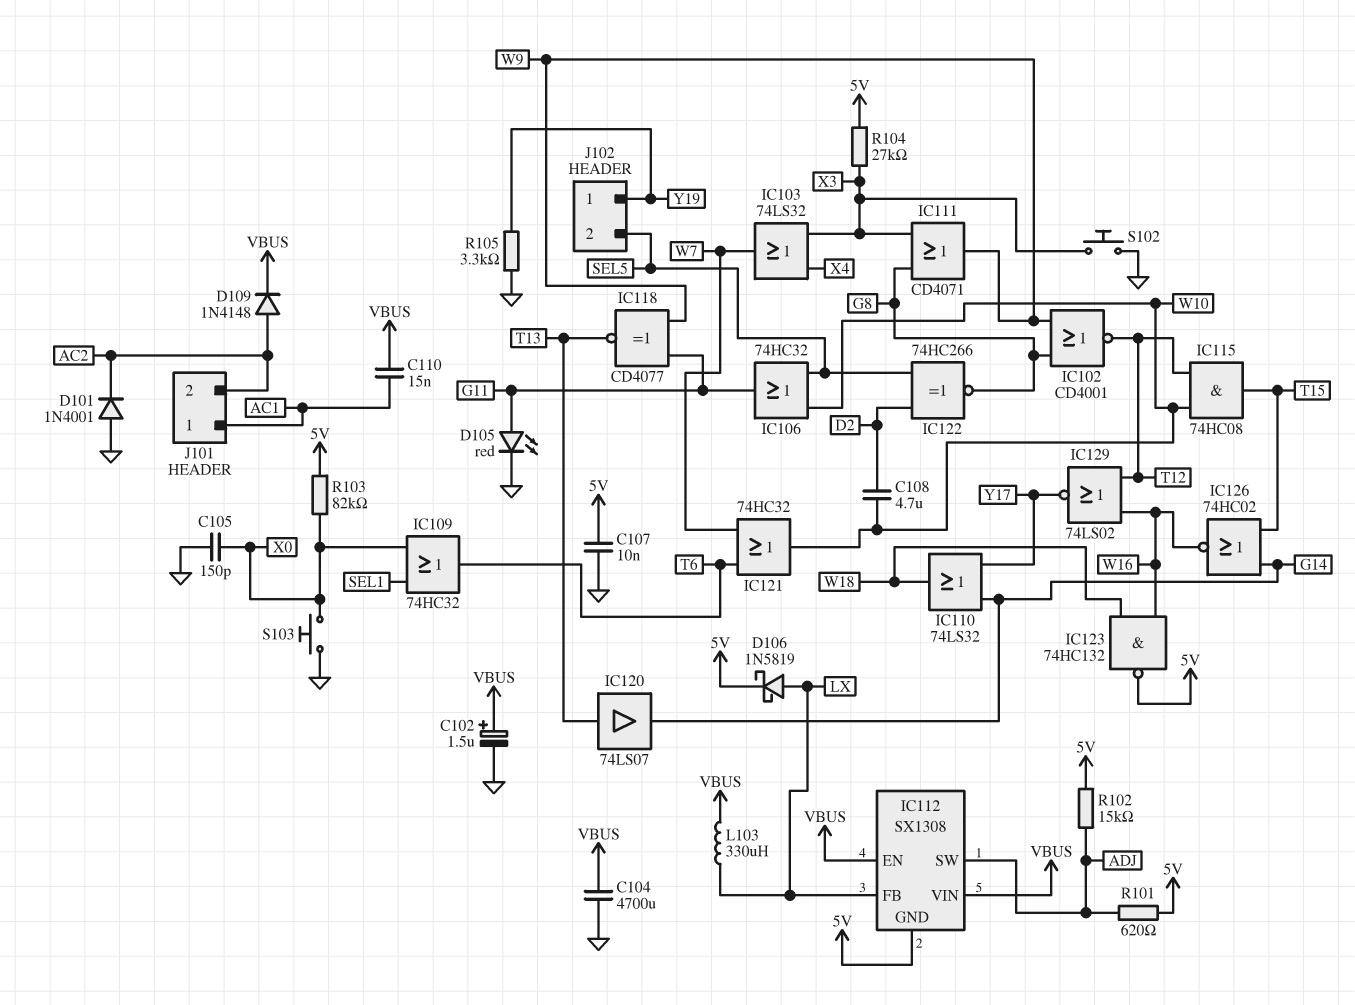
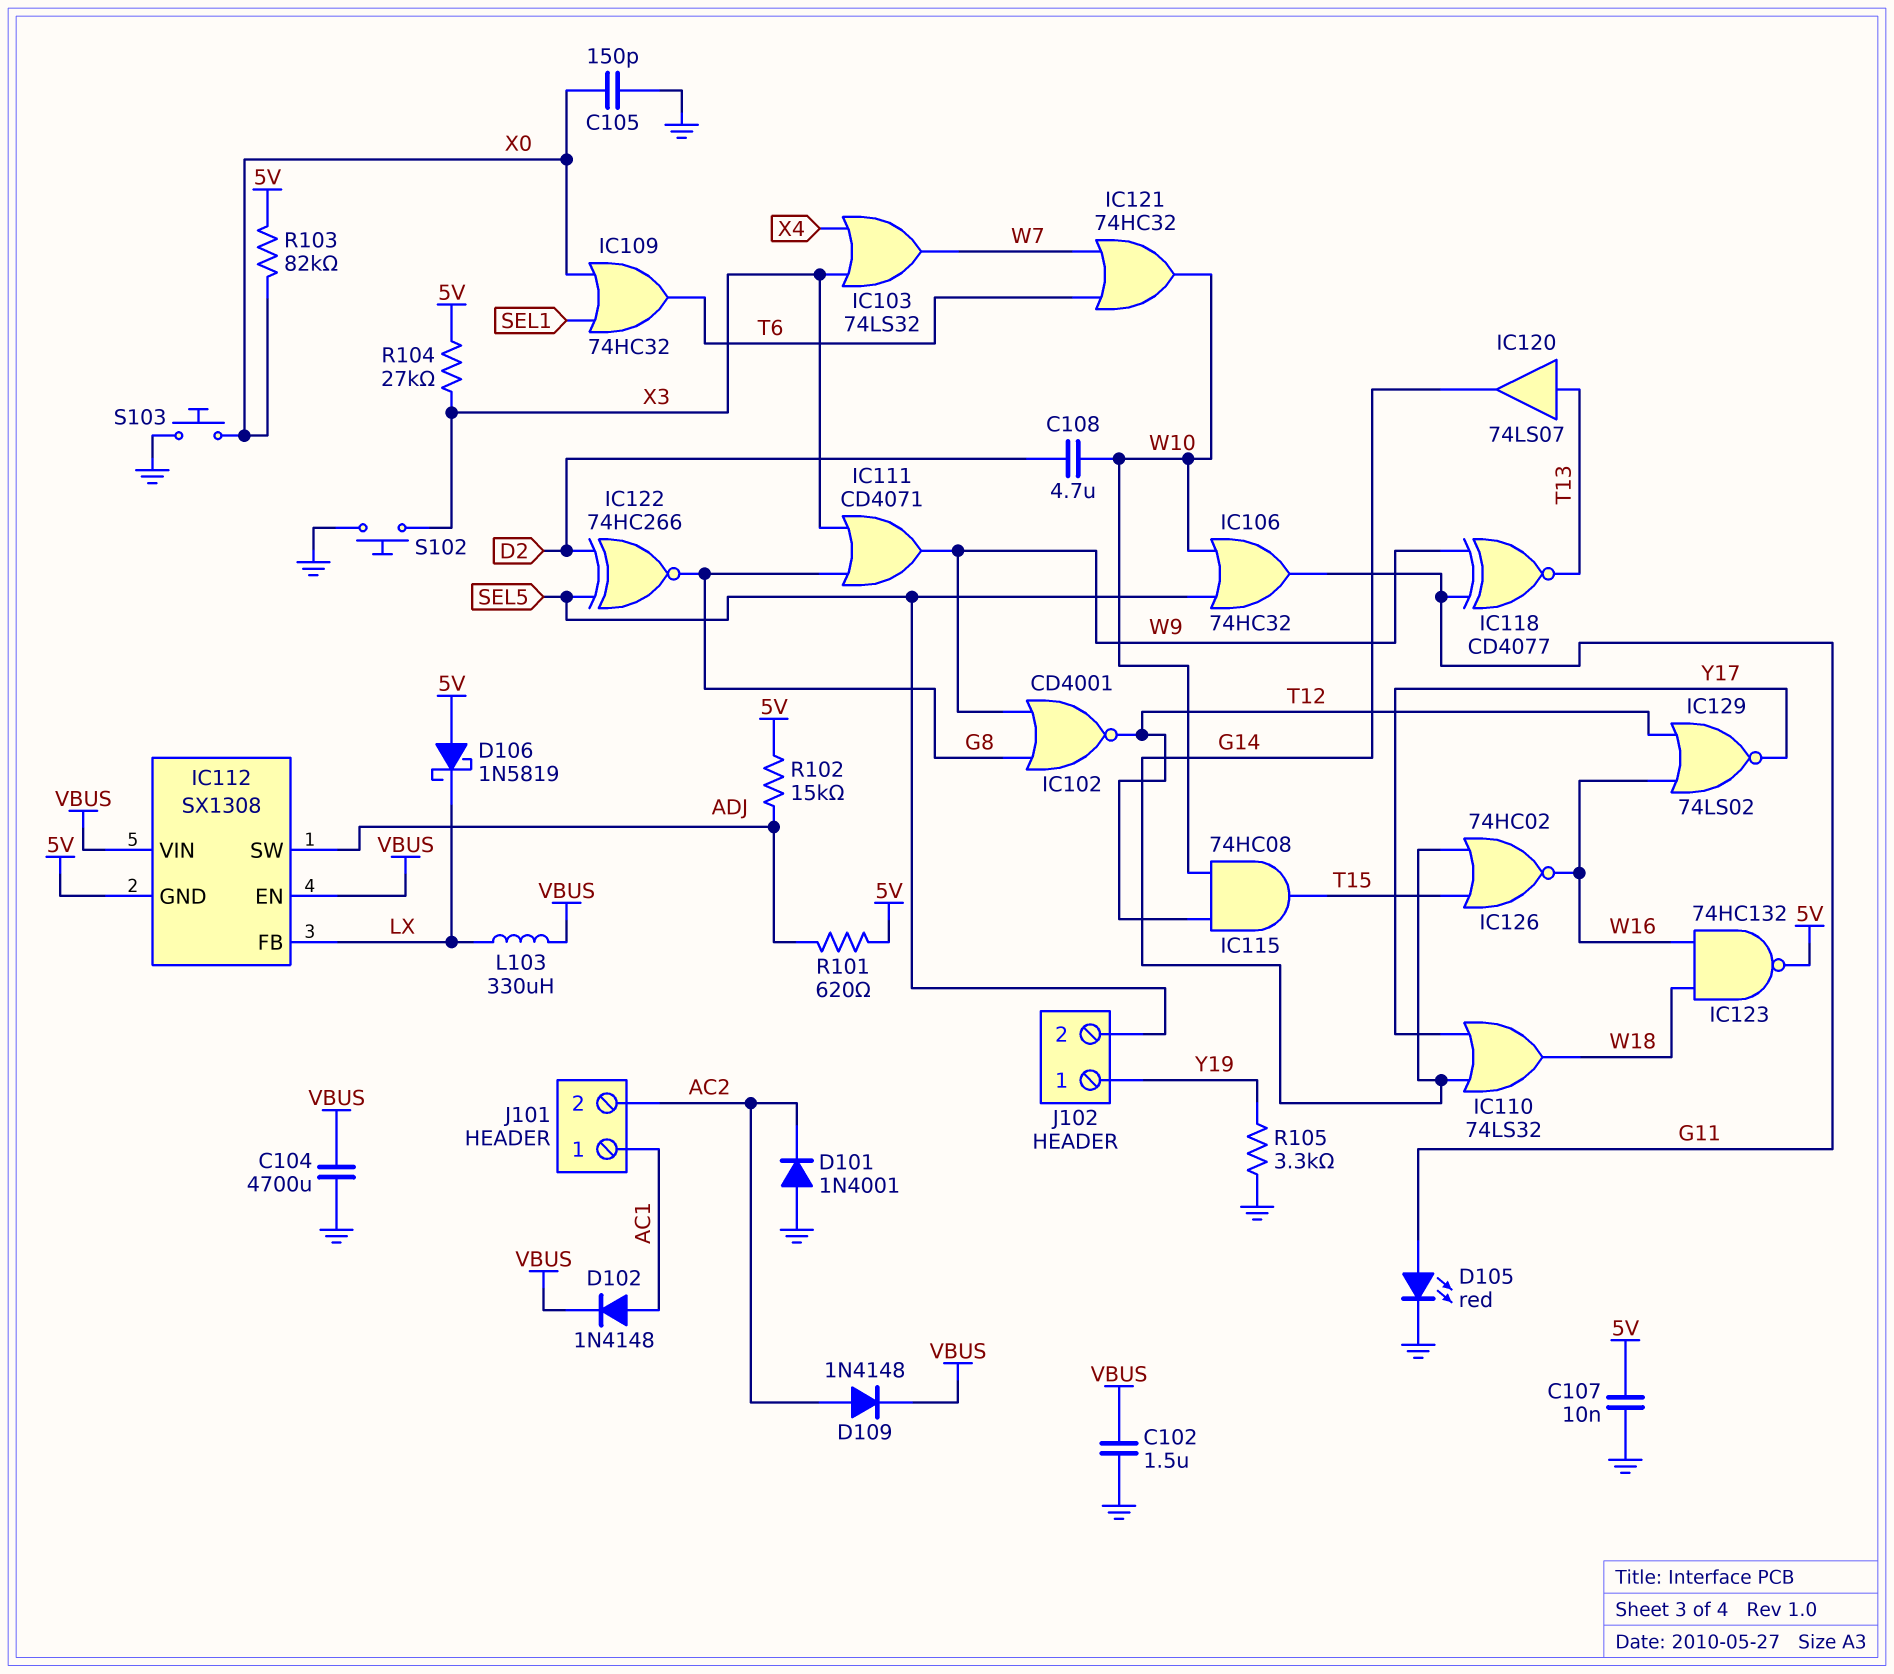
C102: 1.5uF (plus VBUS, minus GND) -> 1.5uF (GND, VBUS)
C110: 15nF (AC1, VBUS) -> none
D102: none -> diode 1N4148 (A AC1, K VBUS)
D106: schottky 1N5819 (A LX, K 5V) -> schottky 1N5819 (A 5V, K LX)

